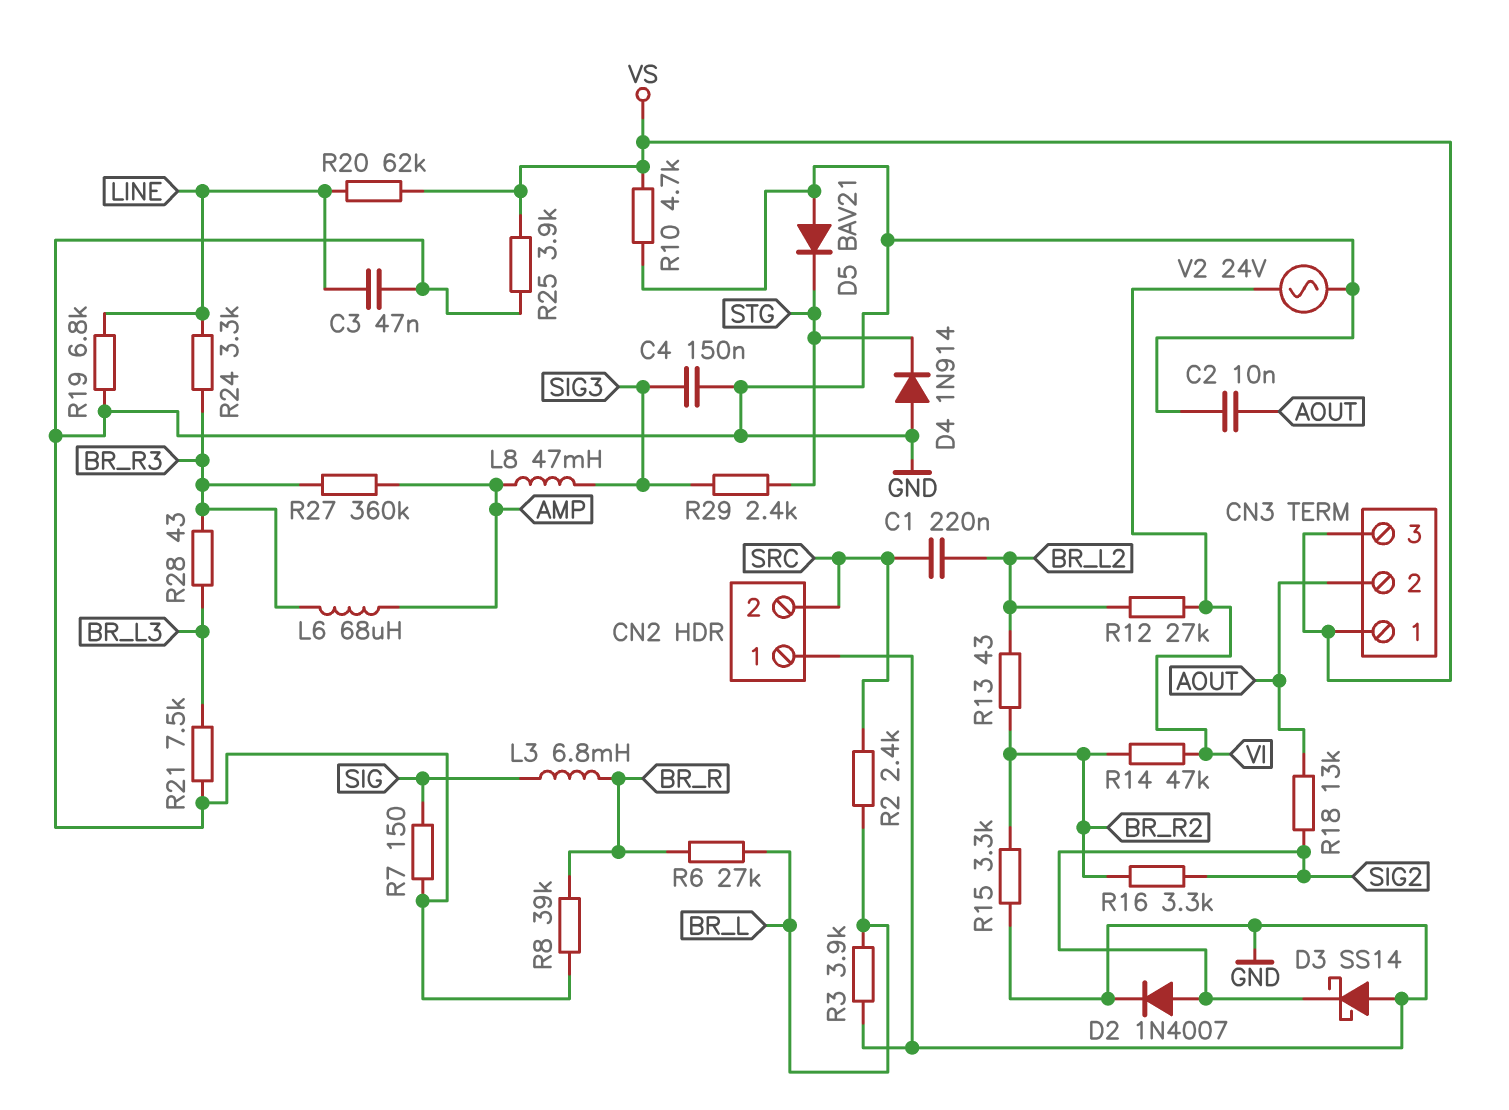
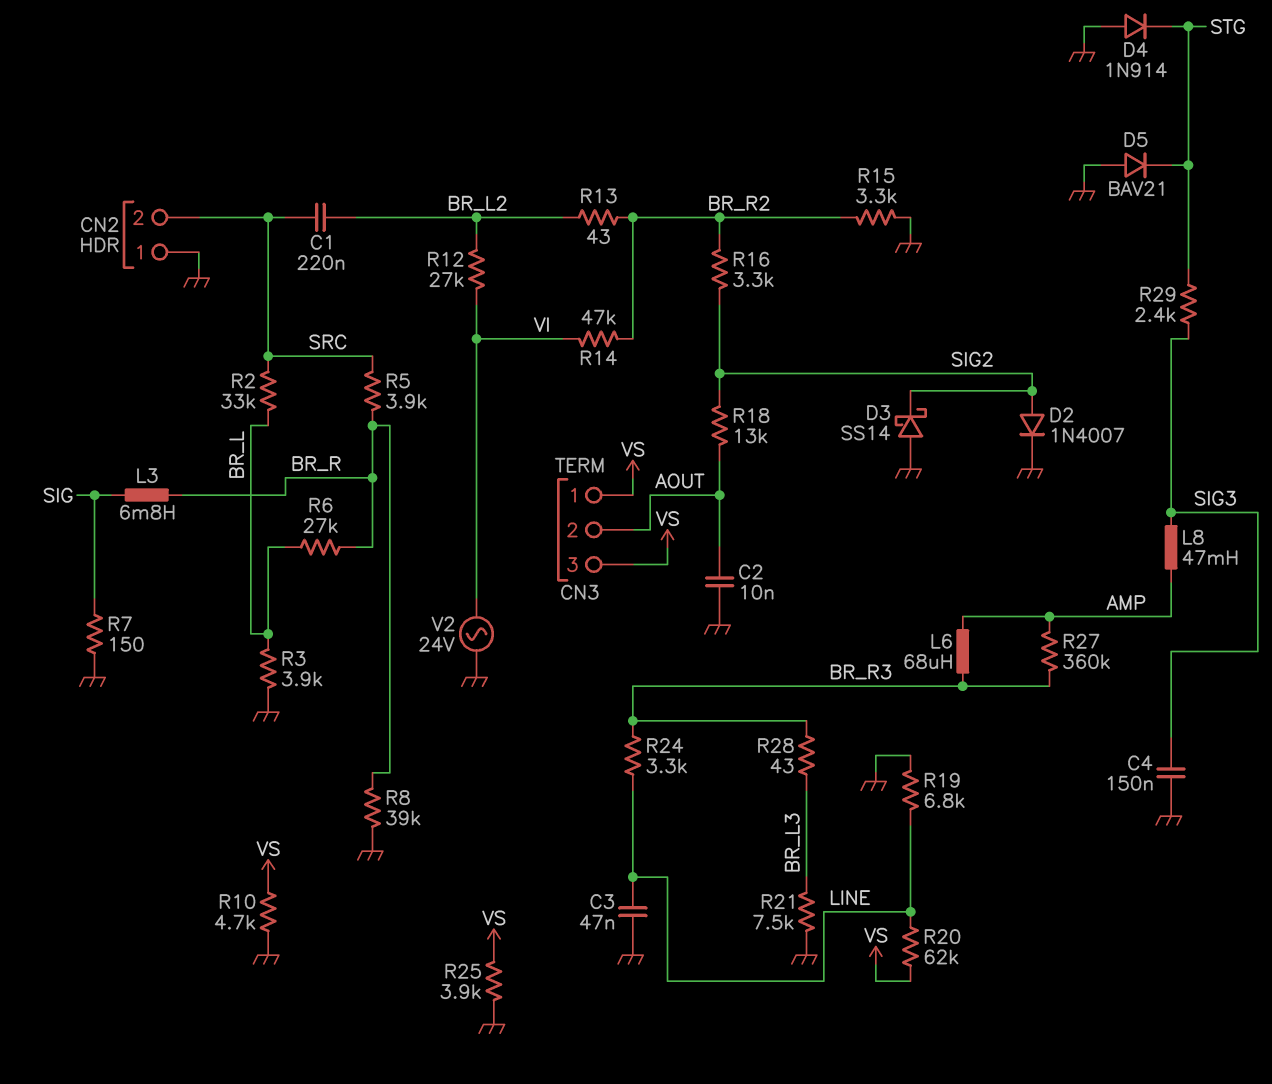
R2: 2.4k (BR_L, SRC) -> 33k (BR_L, SRC)
R5: none -> 3.9k (BR_R, SRC)

